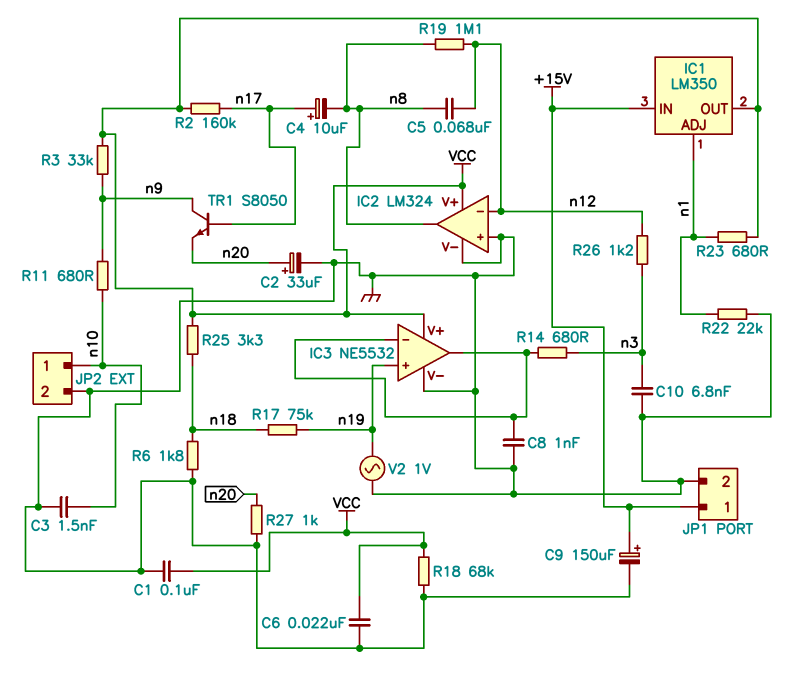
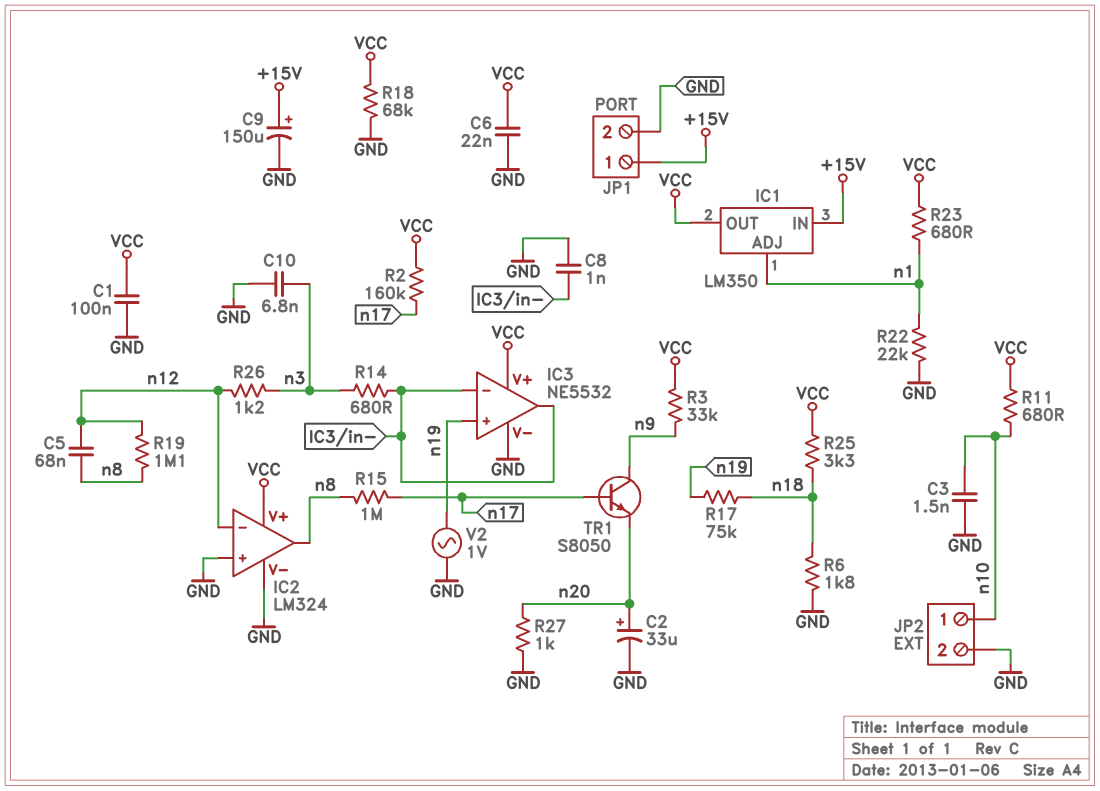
C4: 10uF (plus n17, minus n8) -> none
R11: 680 (n9, n10) -> 680 (VCC, n10)
R15: none -> 1M (n8, n17)

